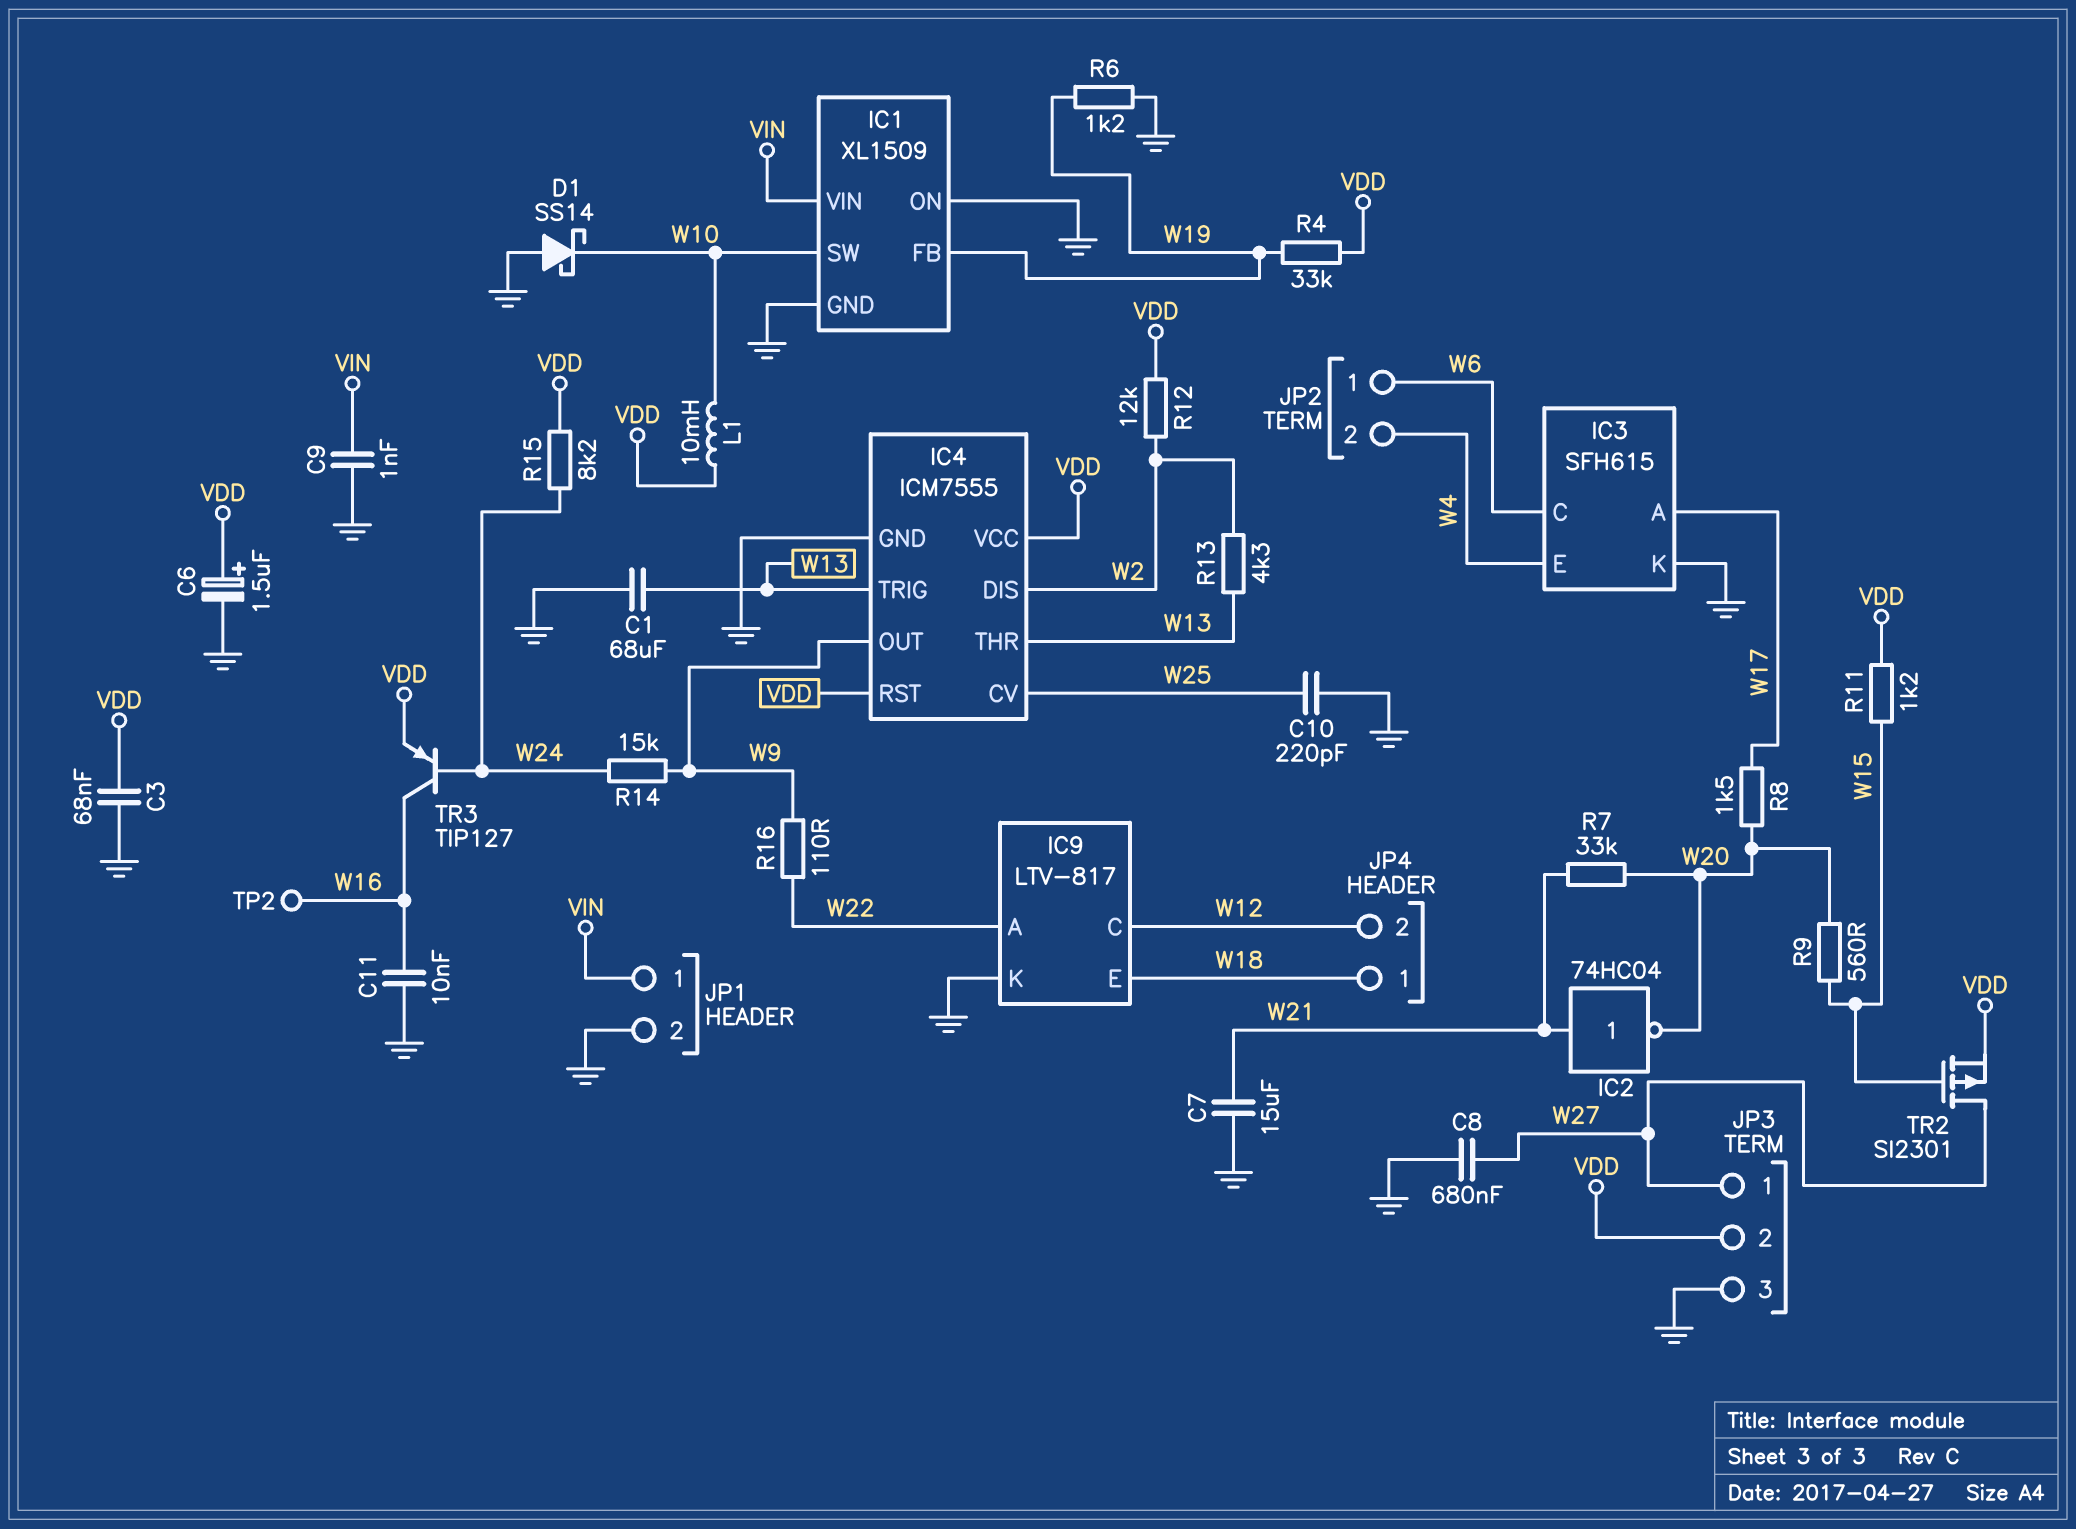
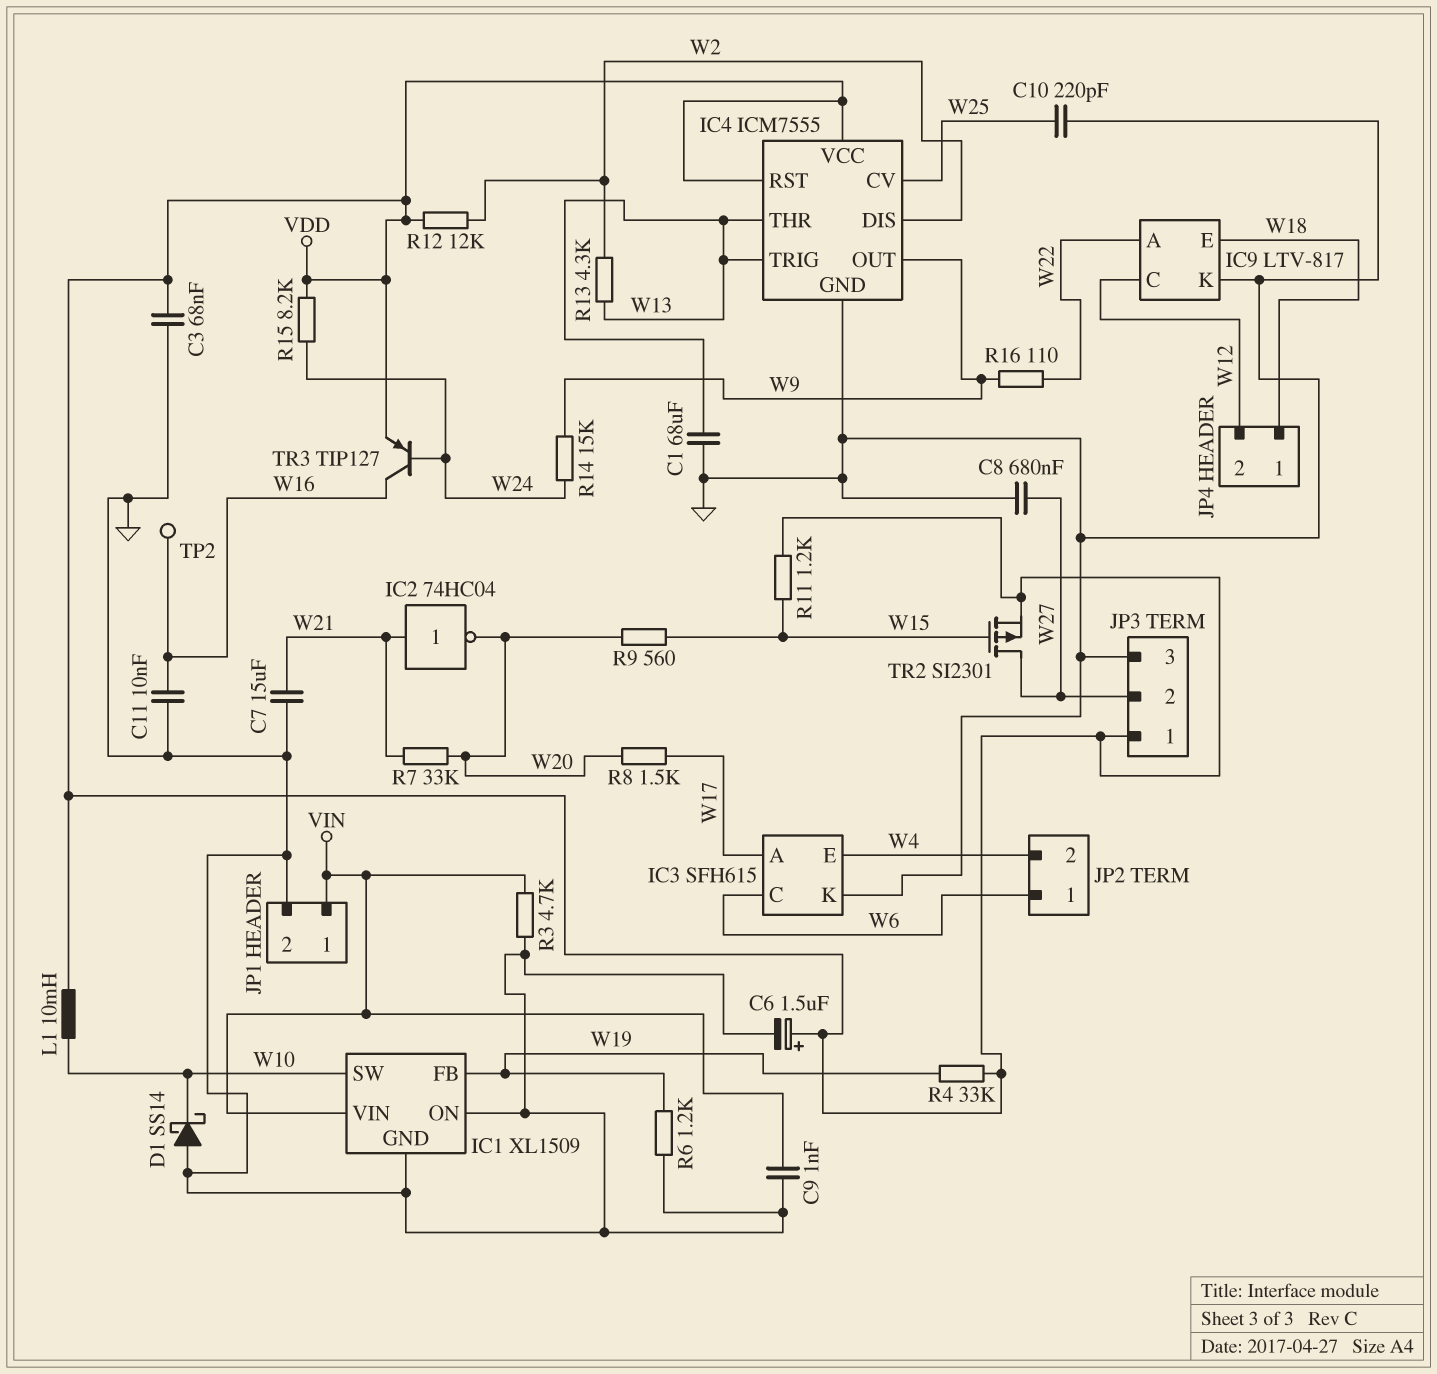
JP3 pin 1: W27 -> VDD
JP3 pin 2: VDD -> W27
R3: none -> 4.7k (GND, VIN)

